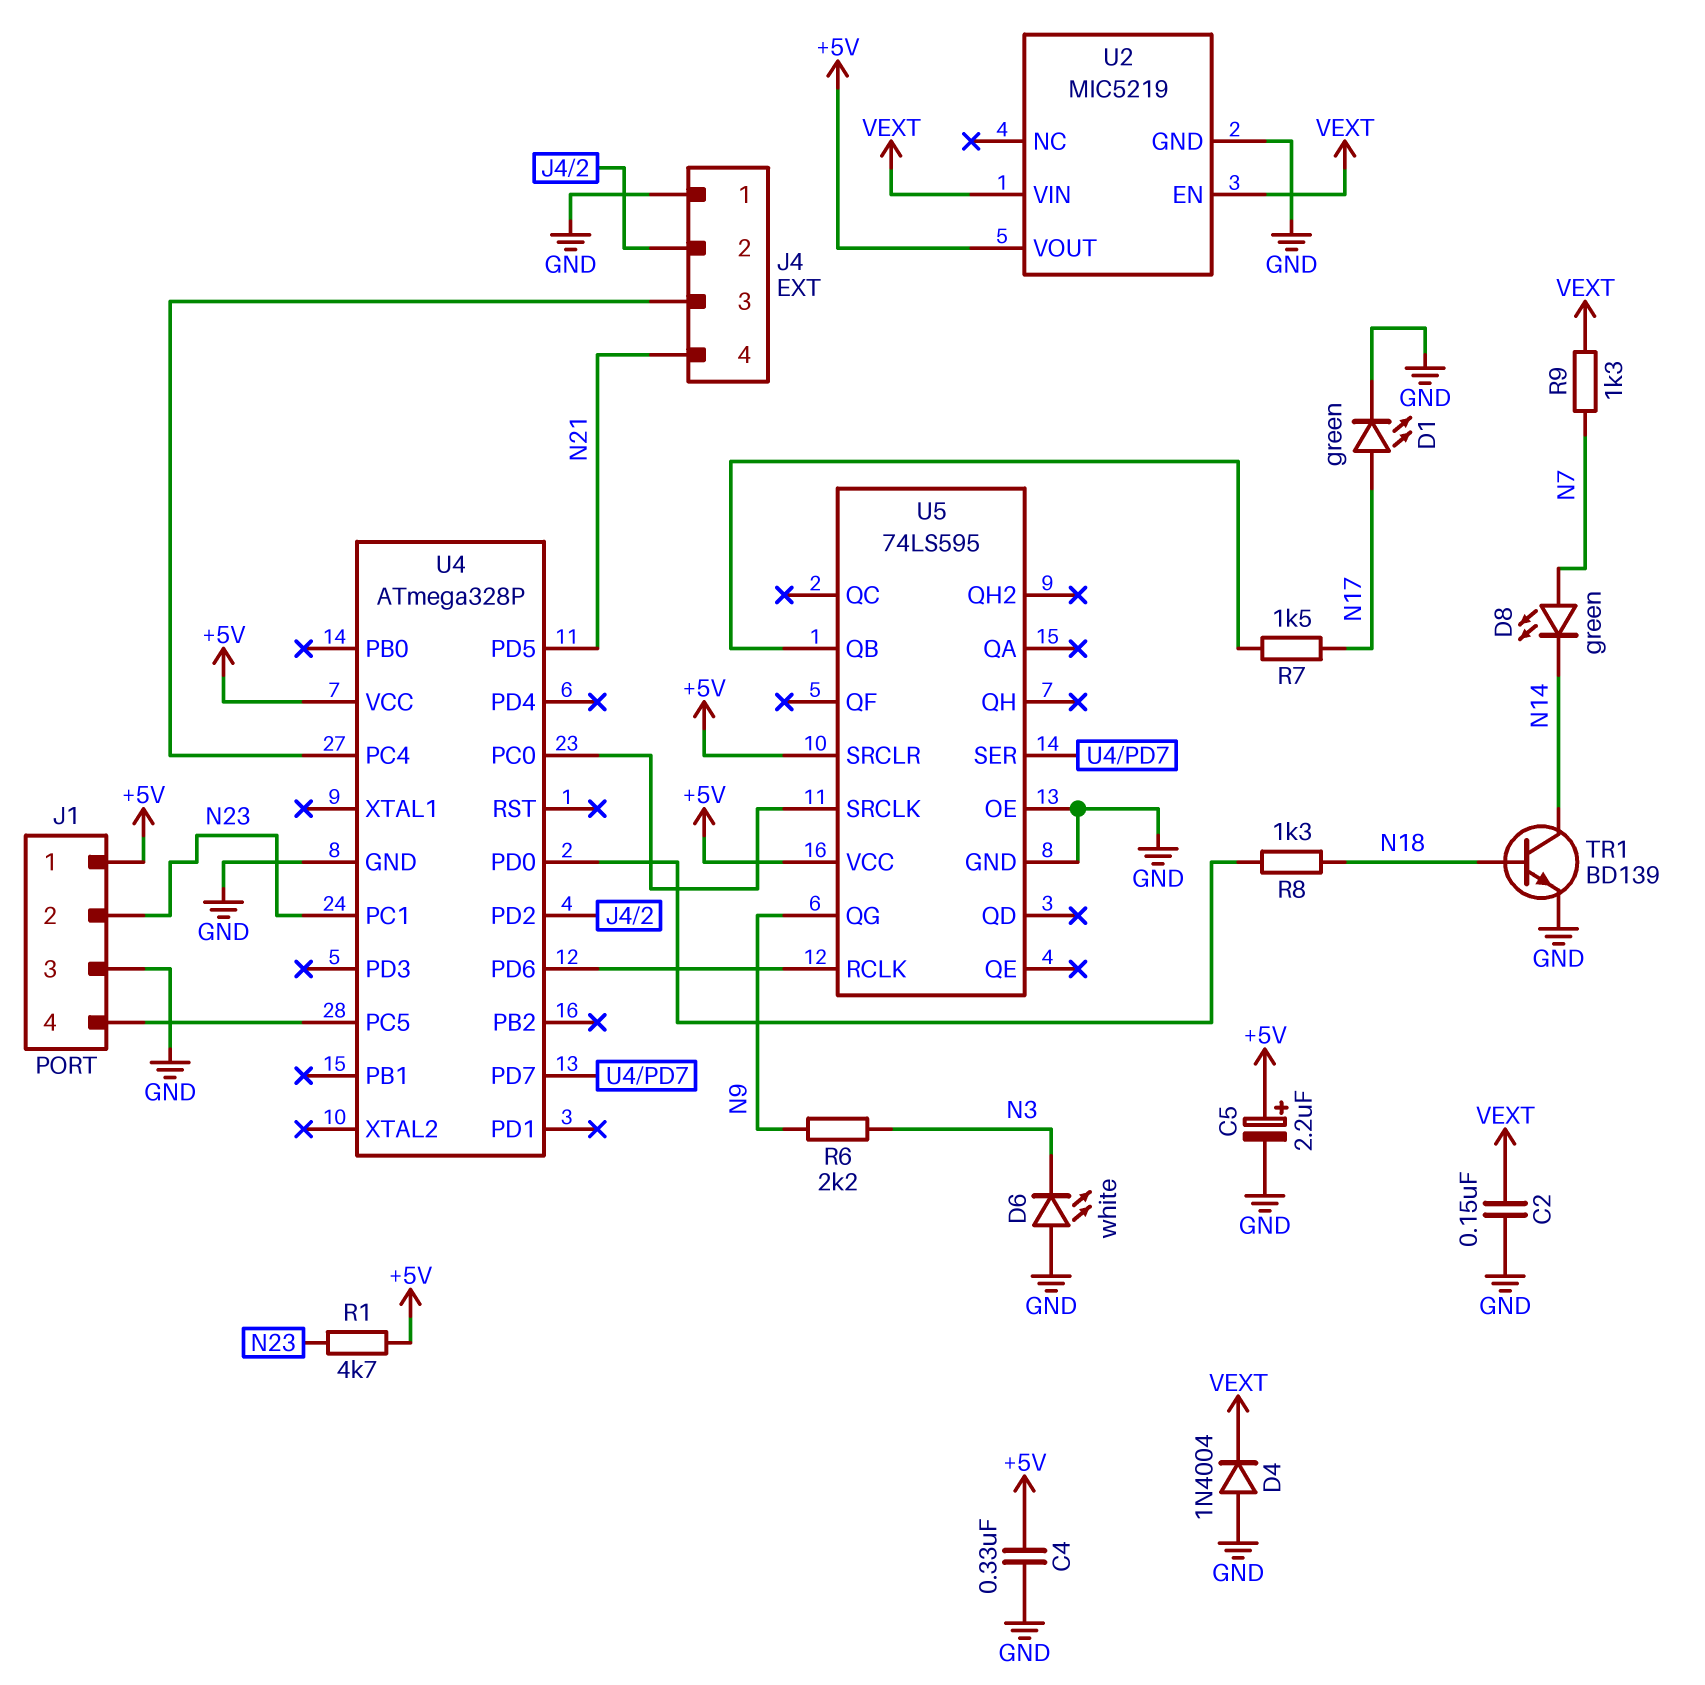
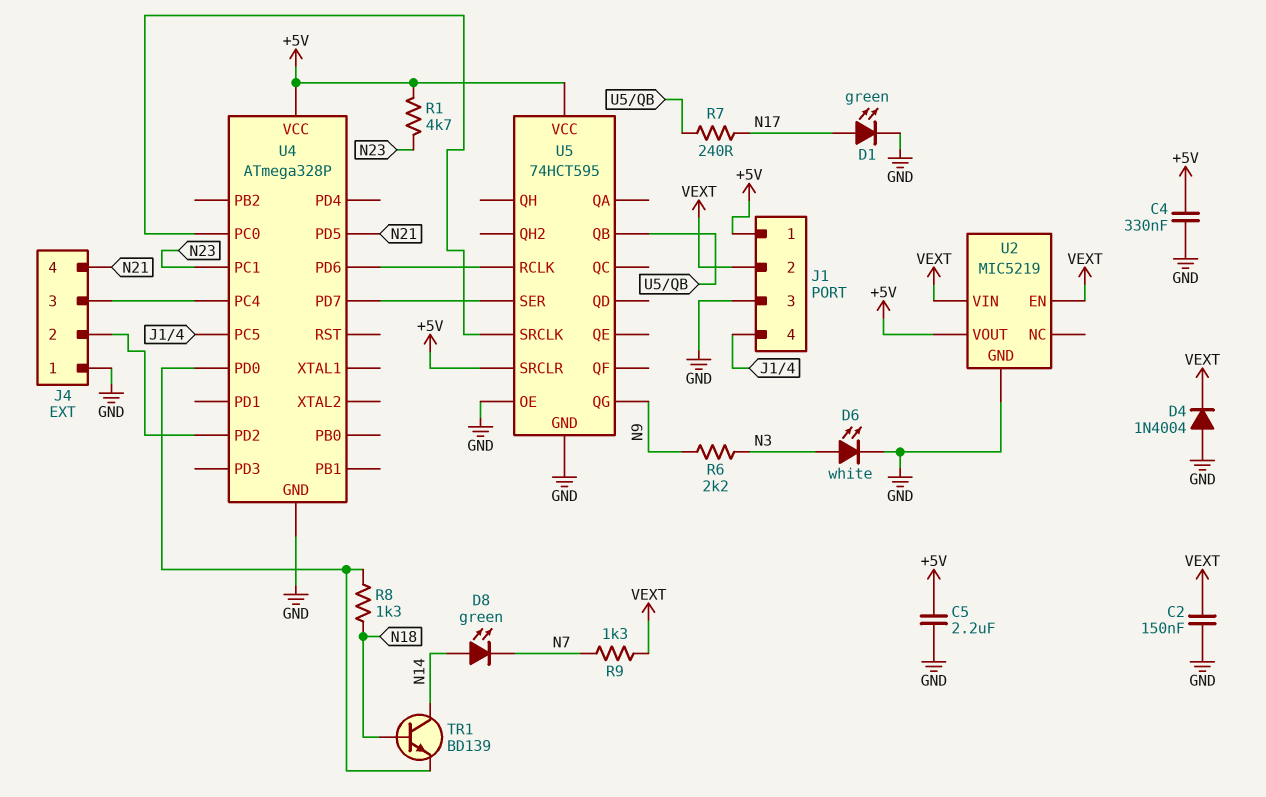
C5: 2.2uF (plus +5V, minus GND) -> 2.2uF (+5V, GND)
D6: LED white (A GND, K N3) -> LED white (A N3, K GND)
D8: LED green (A N7, K N14) -> LED green (A N14, K N7)
J1 pin 2: N23 -> VEXT
R7: 1.5k (N17, U5/QB) -> 240 (N17, U5/QB)
TR1: NPN BD139 (B N18, C N14, E GND) -> NPN BD139 (B N18, C N14, E U4/PD0)
U5: 74LS595 -> 74HCT595

